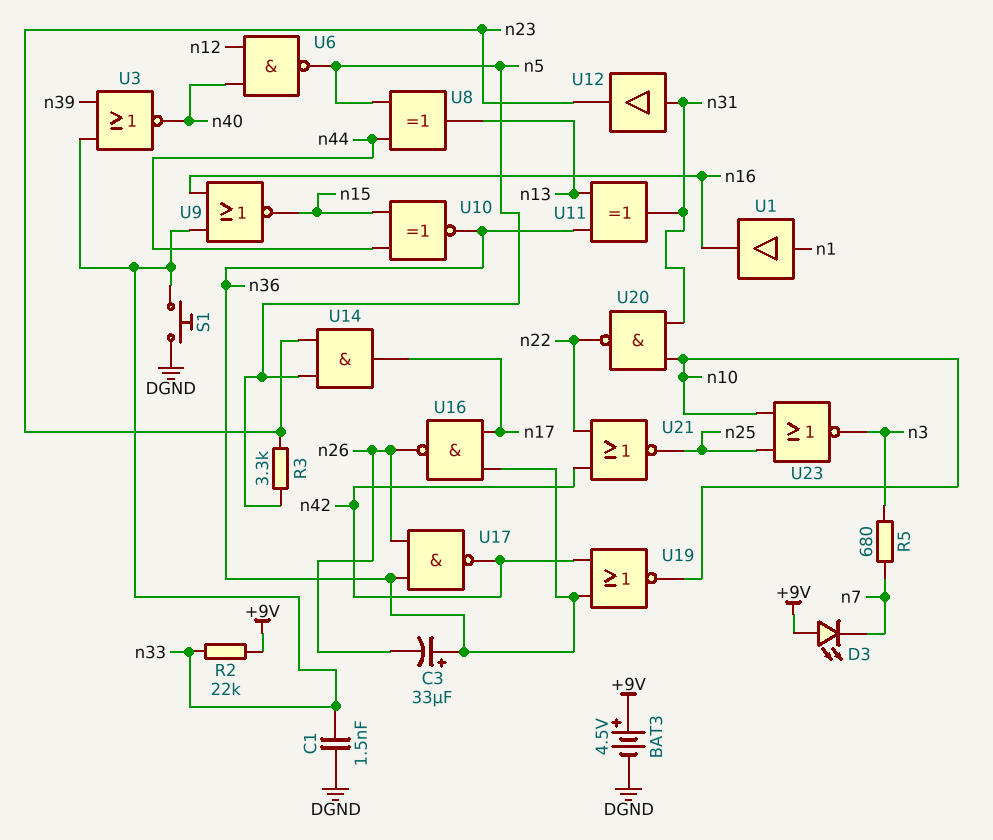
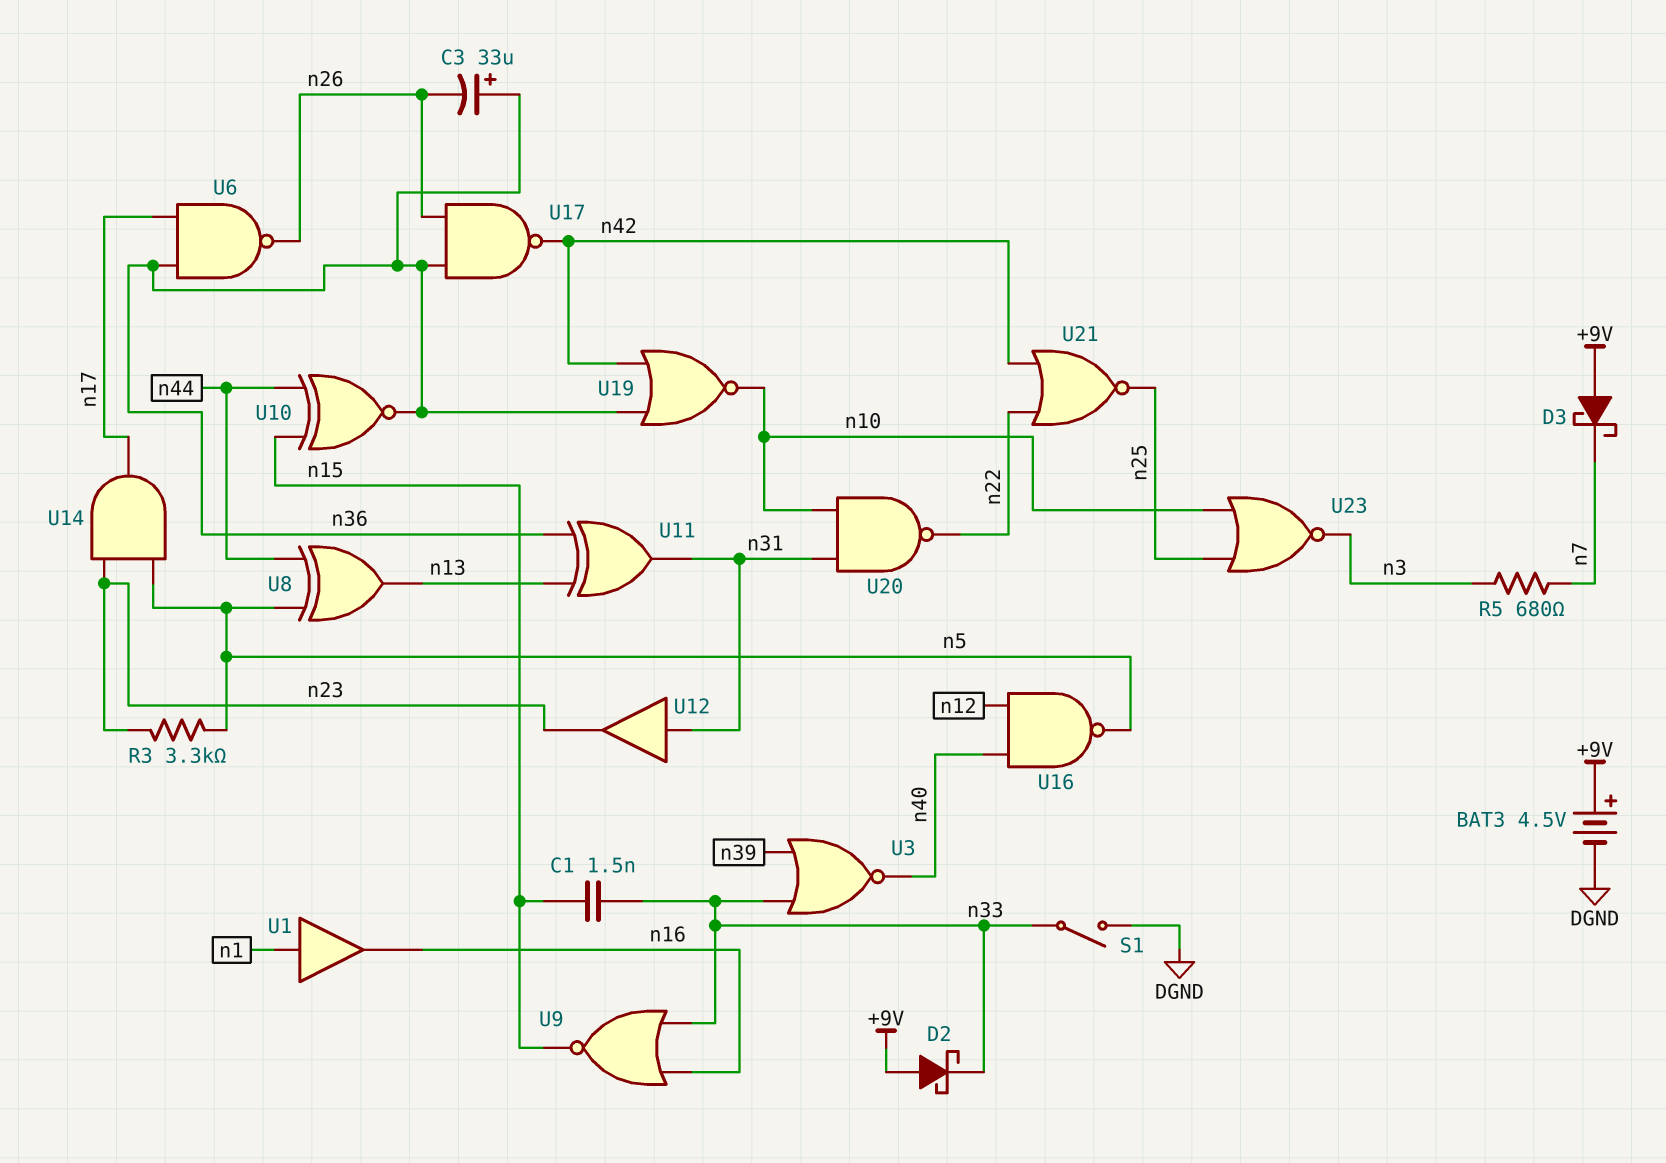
C1: 1.5nF (DGND, n33) -> 1.5nF (n15, n33)
D2: none -> schottky (A +9V, K n33)
D3: LED (A +9V, K n7) -> schottky (A +9V, K n7)
R2: 22k (+9V, n33) -> none
S1: button (DGND, n33) -> switch (DGND, n33)
U6: NAND (in n12, in n40, out n5) -> NAND (in n17, in n36, out n26)
U16: NAND (in n17, in n36, out n26) -> NAND (in n12, in n40, out n5)

